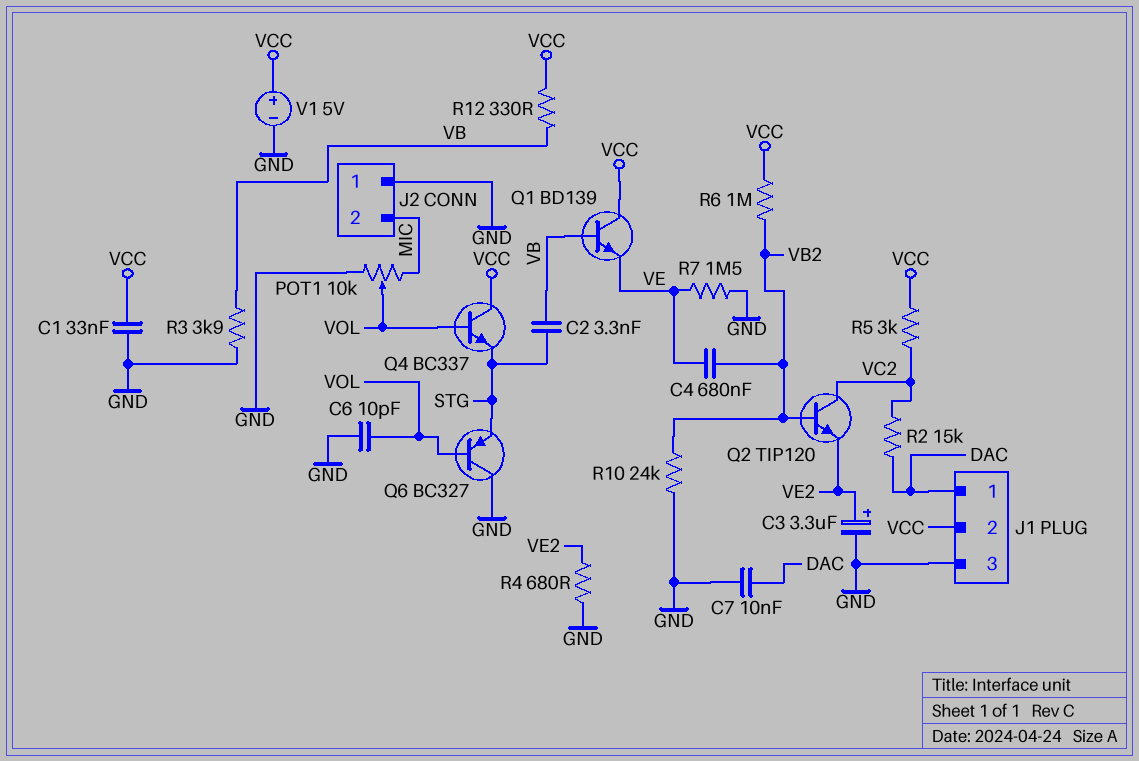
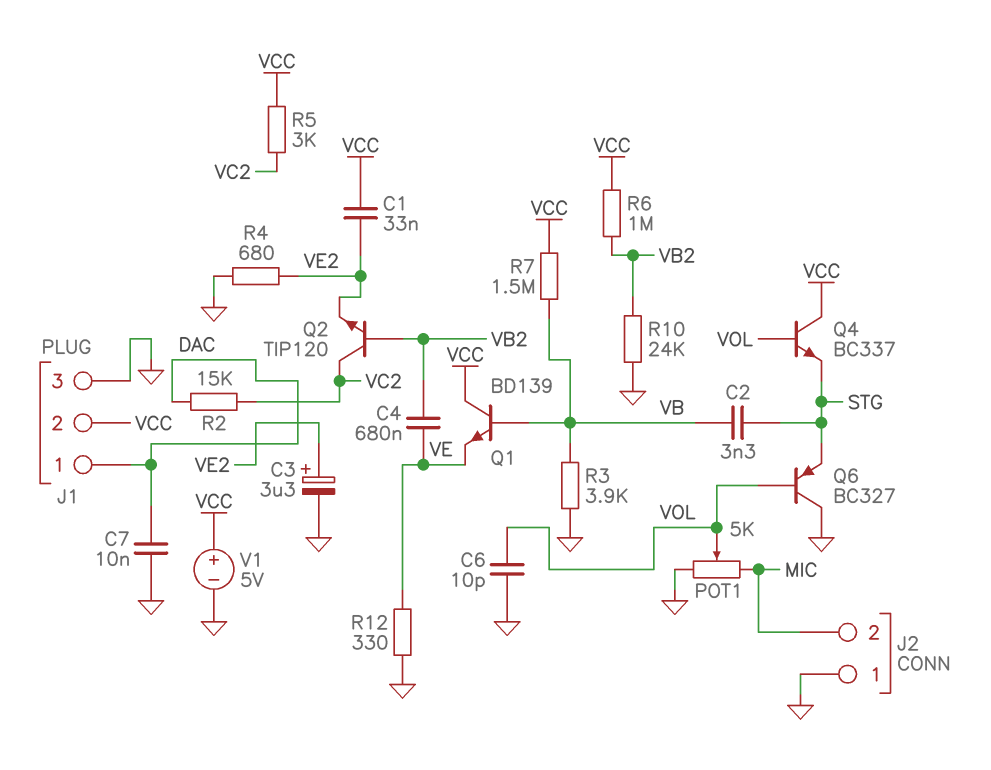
C1: 33nF (GND, VCC) -> 33nF (VCC, VE2)
POT1: 10k (GND, MIC, wiper VOL) -> 5k (GND, MIC, wiper VOL)
R7: 1.5M (GND, VE) -> 1.5M (VB, VCC)
R12: 330 (VB, VCC) -> 330 (GND, VE)

